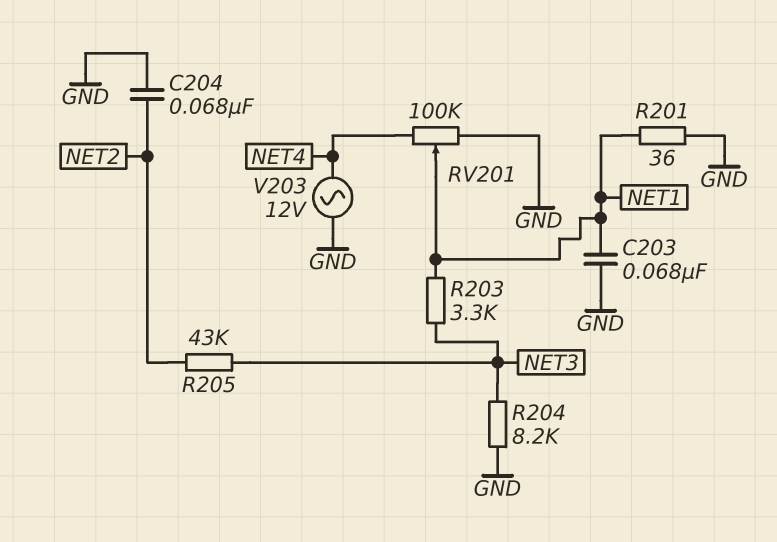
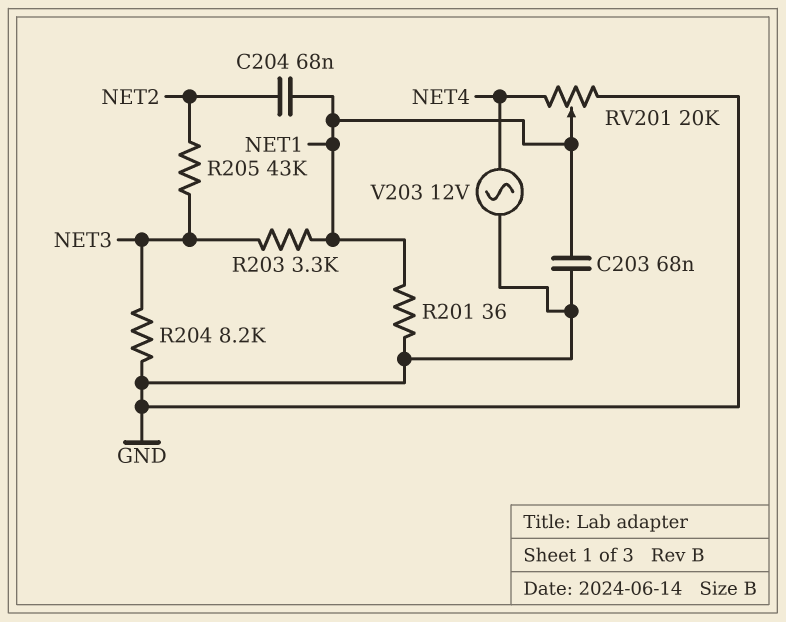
C204: 68nF (GND, NET2) -> 68nF (NET1, NET2)
RV201: 100k (GND, NET4, wiper NET1) -> 20k (GND, NET4, wiper NET1)

